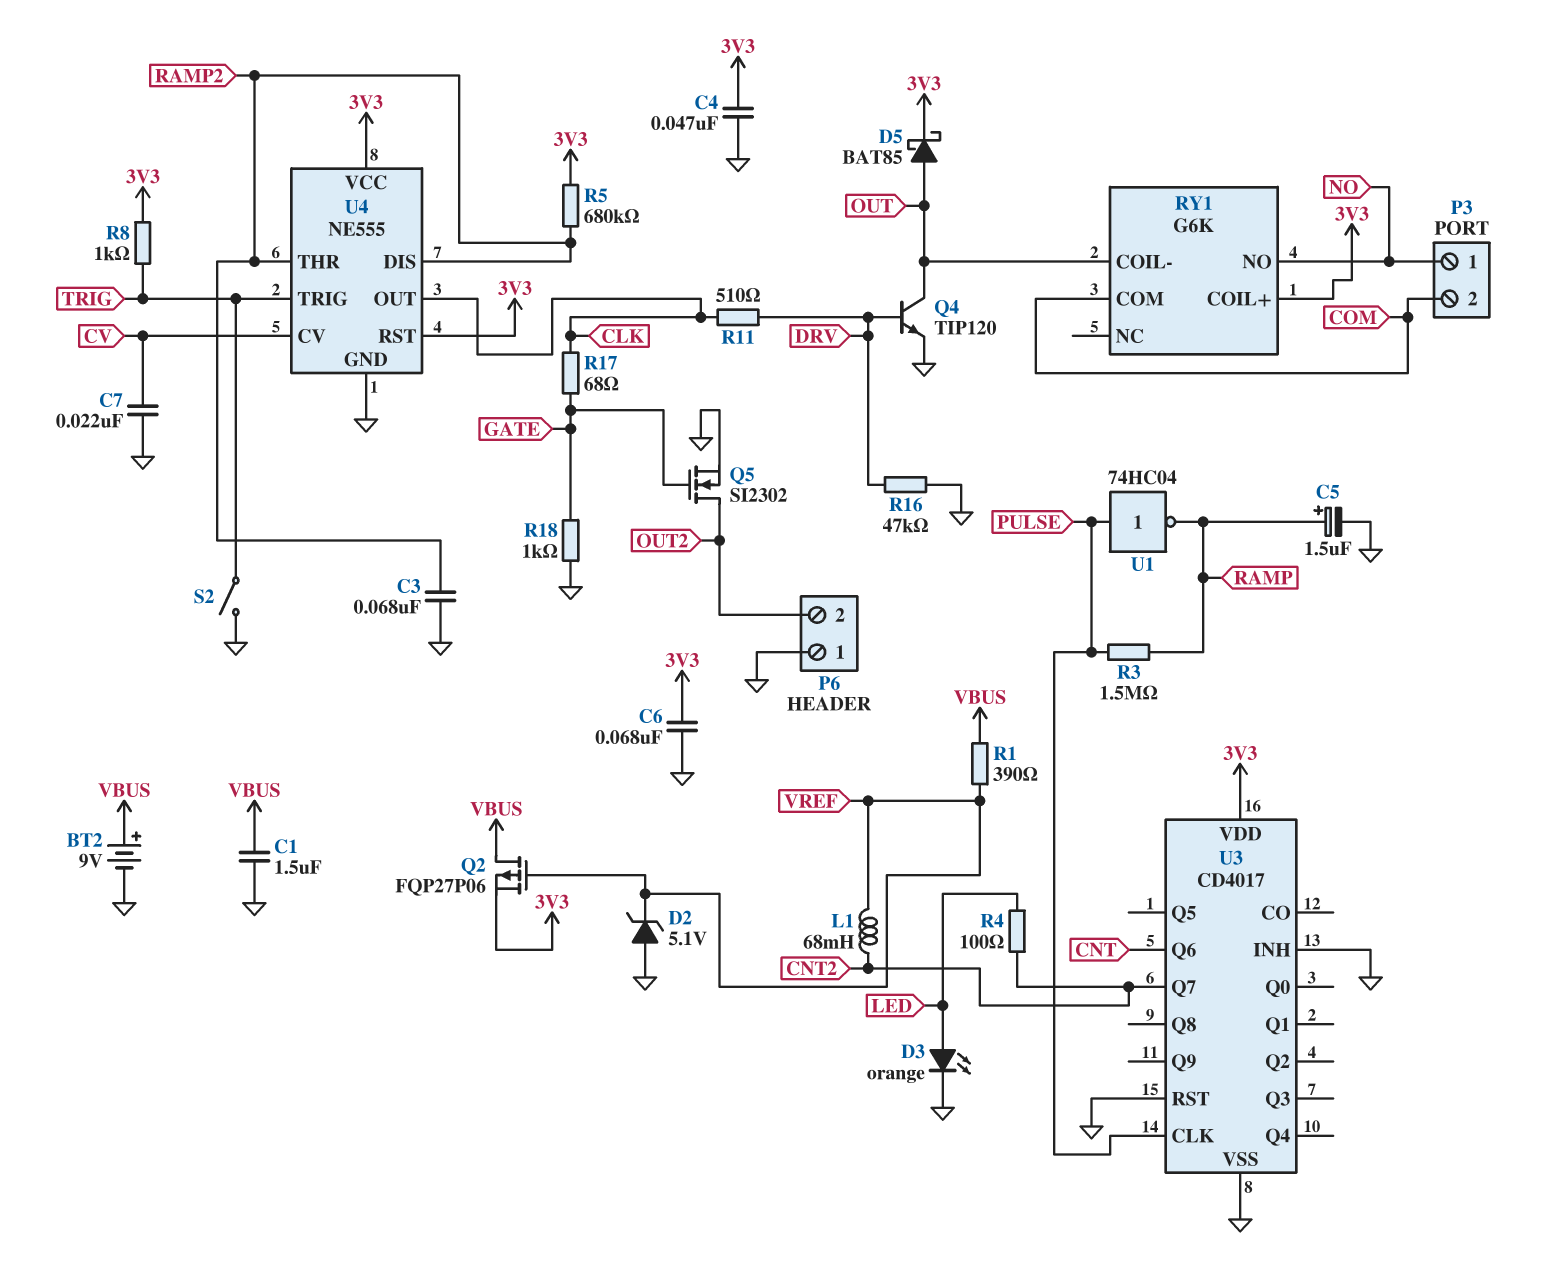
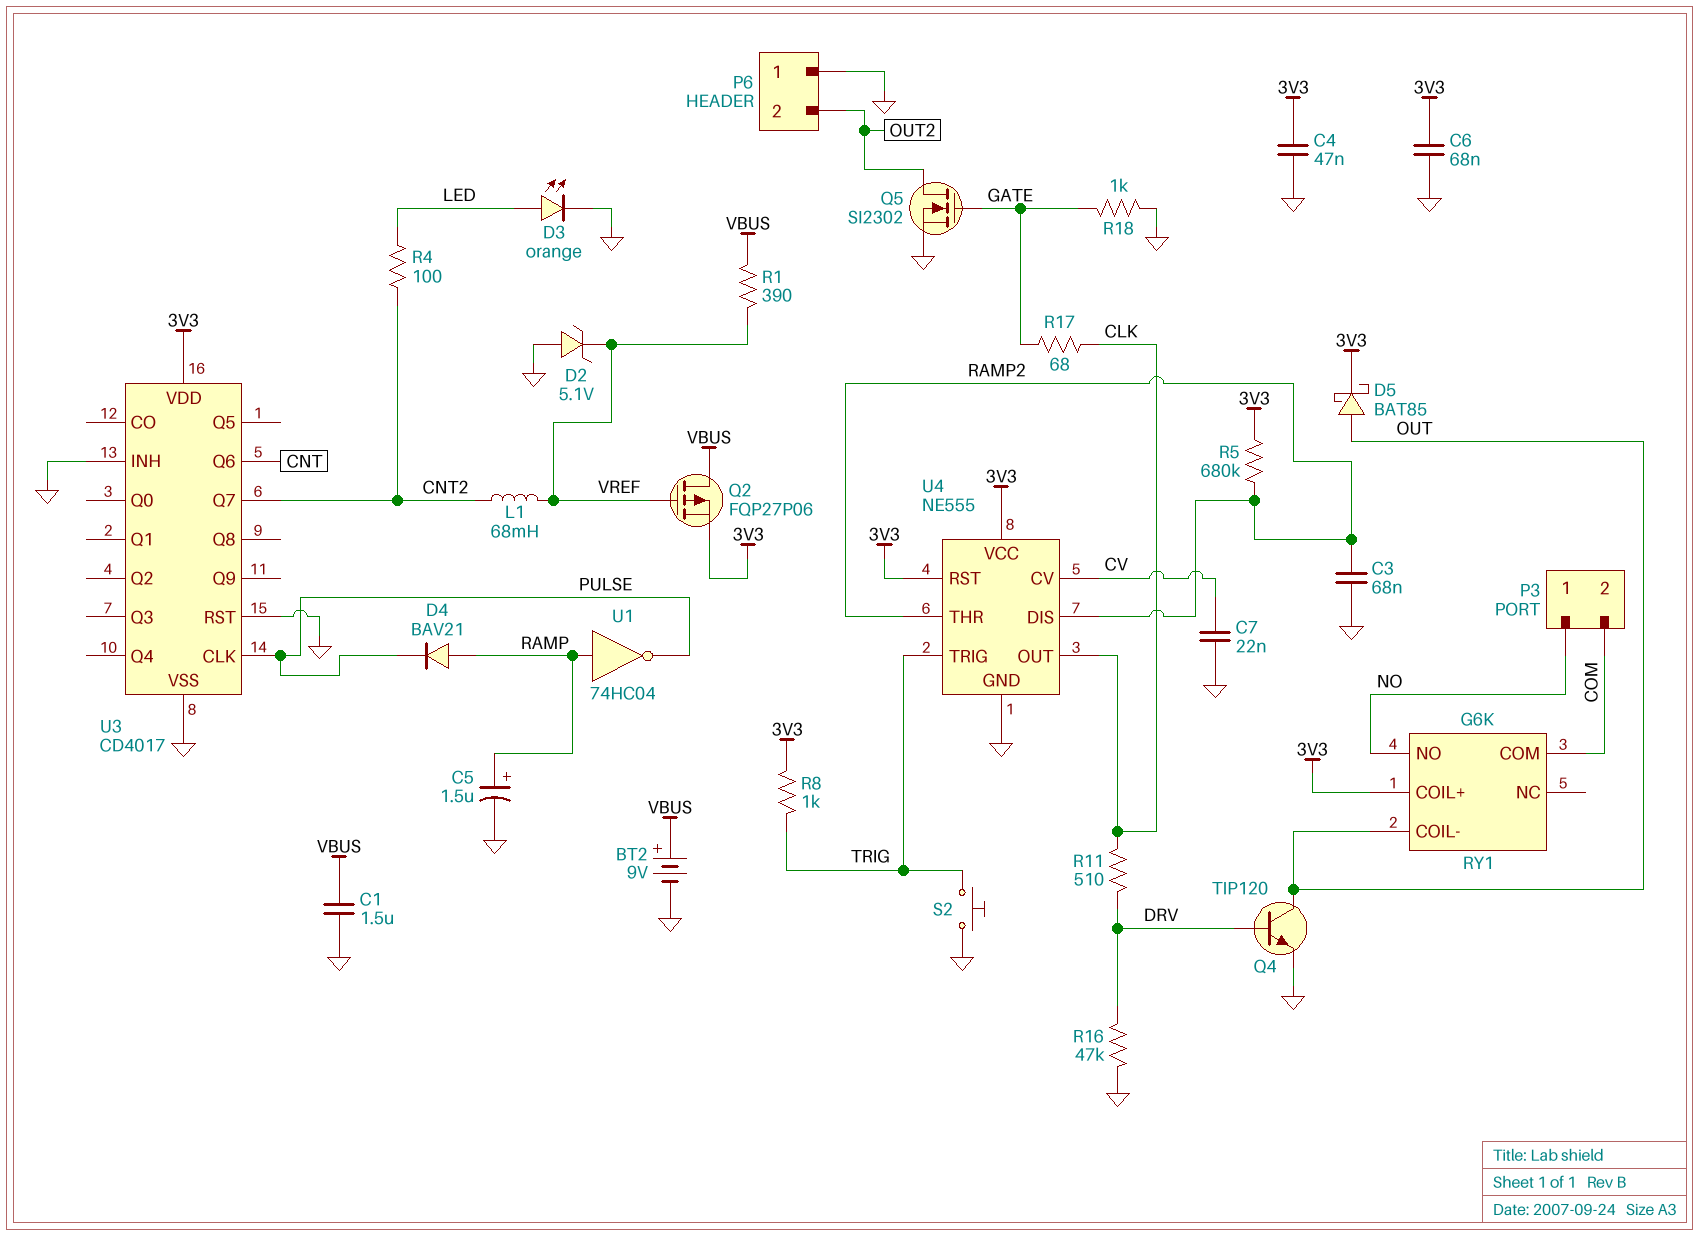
D4: none -> diode BAV21 (A RAMP, K PULSE)
R3: 1.5M (PULSE, RAMP) -> none
S2: switch (GND, TRIG) -> button (GND, TRIG)
U1: NOT 74HC04 (in PULSE, out RAMP) -> NOT 74HC04 (in RAMP, out PULSE)

